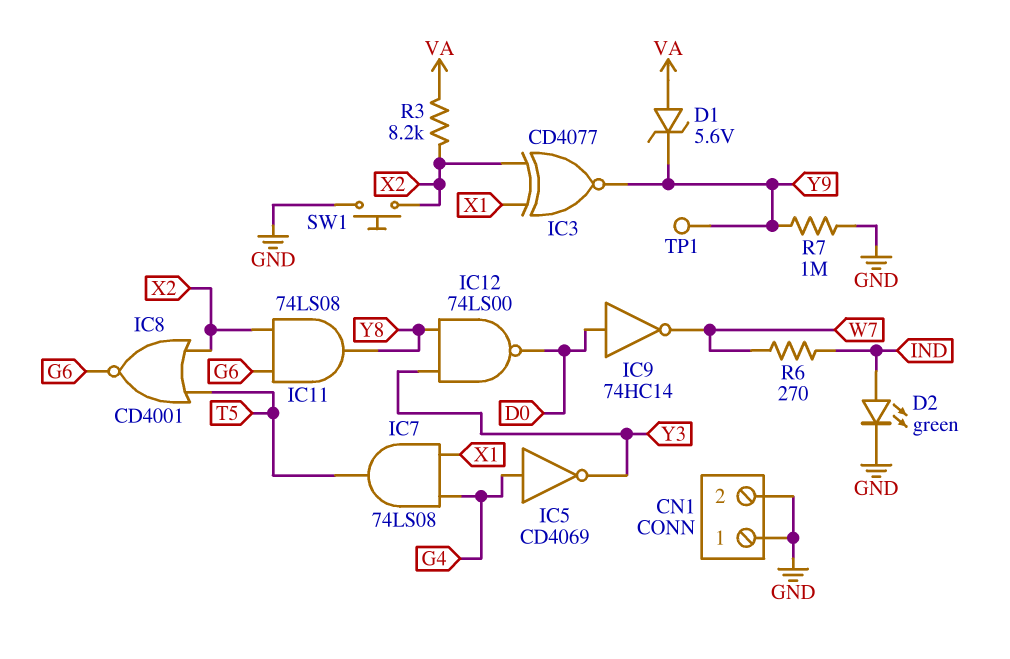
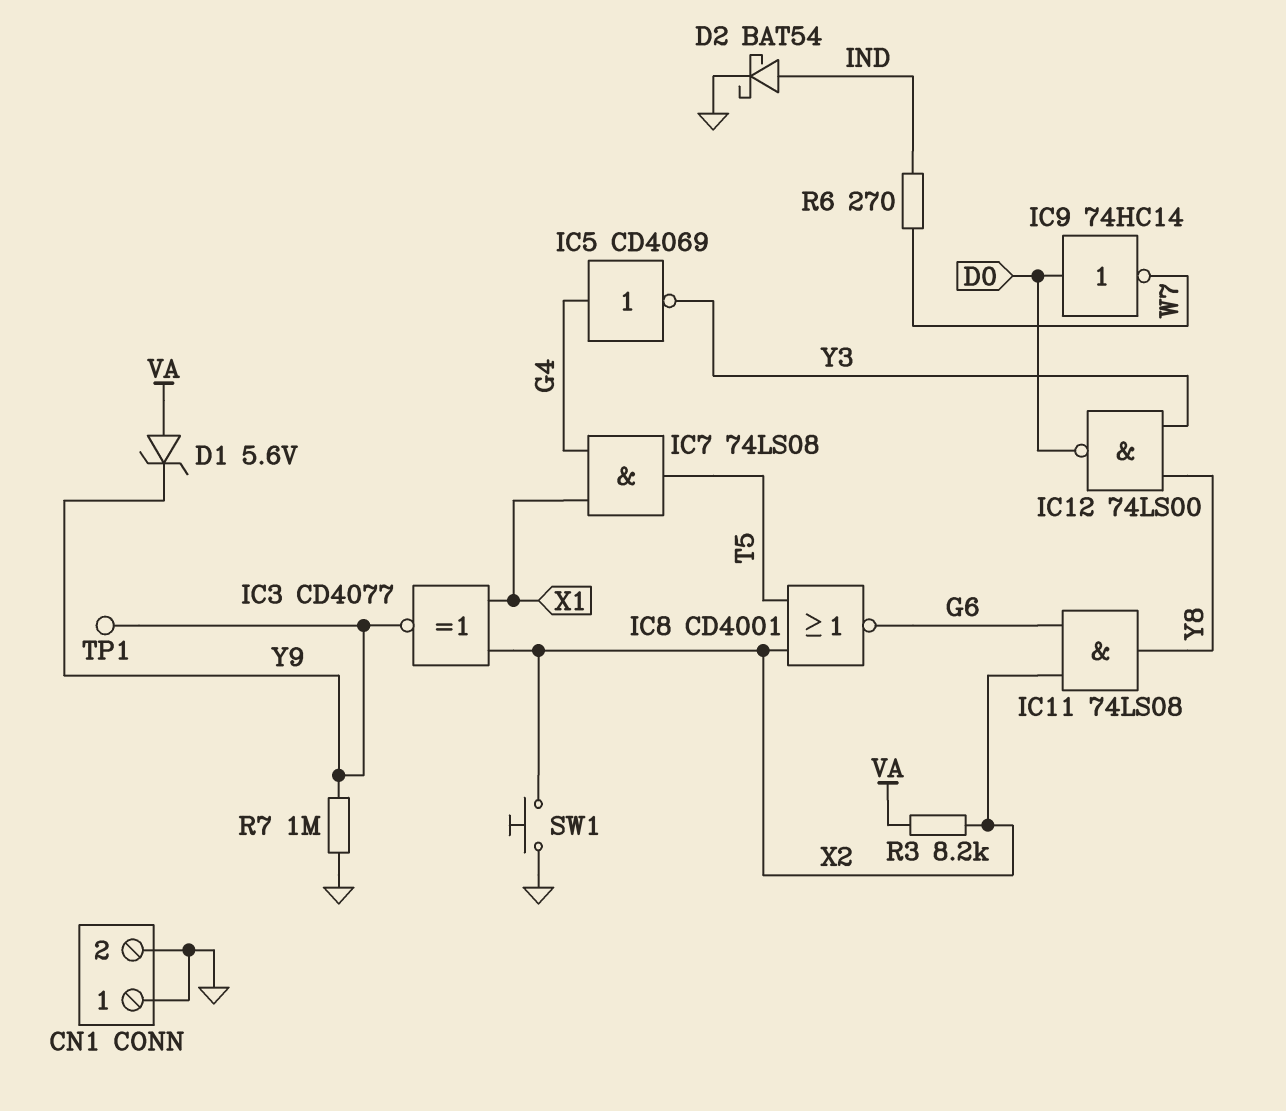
D2: LED green (A IND, K GND) -> schottky BAT54 (A IND, K GND)

